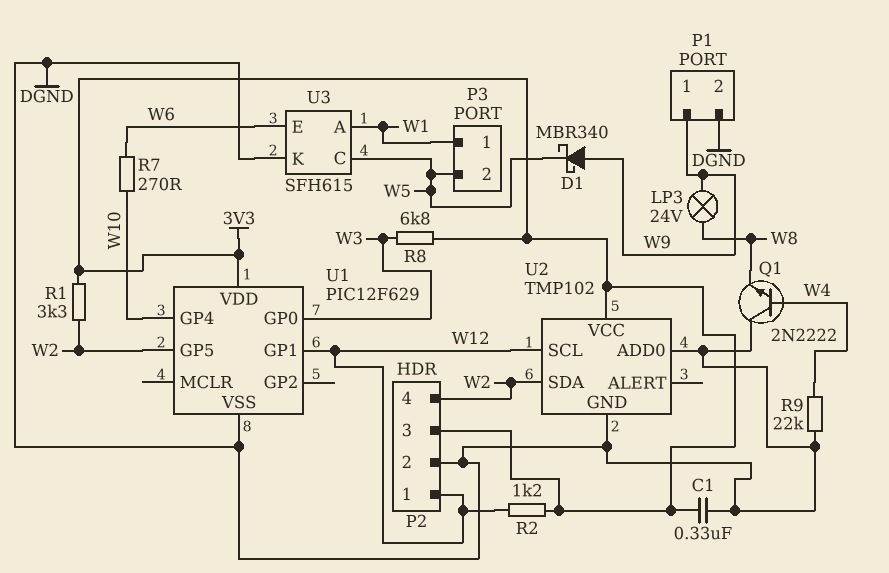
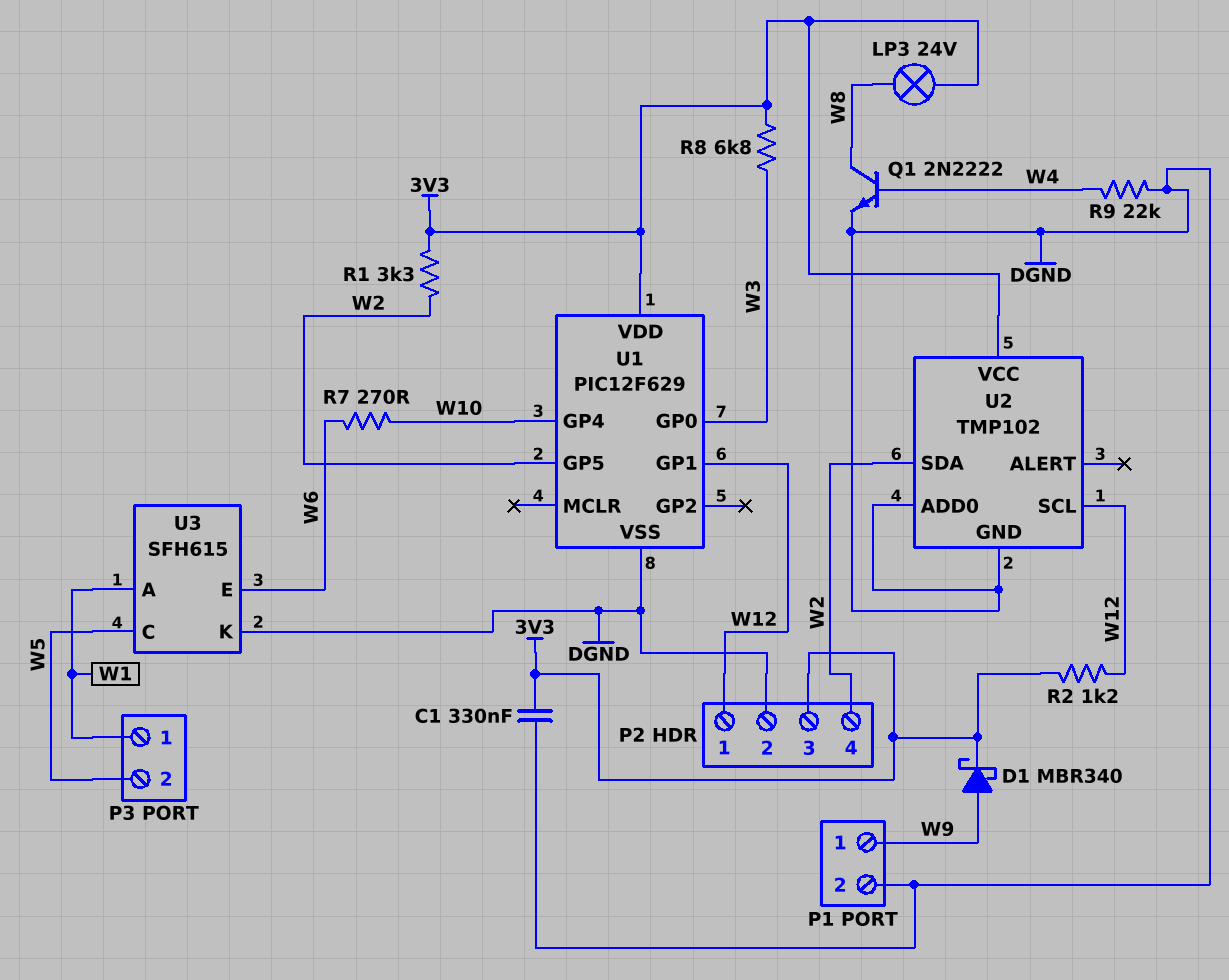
D1: schottky MBR340 (A W9, K W5) -> schottky MBR340 (A W9, K 3V3)
LP3: lamp 24V (W8, W9) -> lamp 24V (3V3, W8)
Q1: NPN 2N2222 (B W4, C DGND, E W8) -> NPN 2N2222 (B W4, C W8, E DGND)

